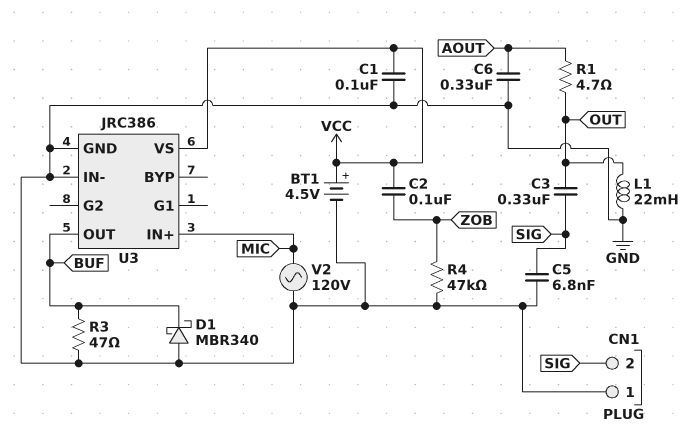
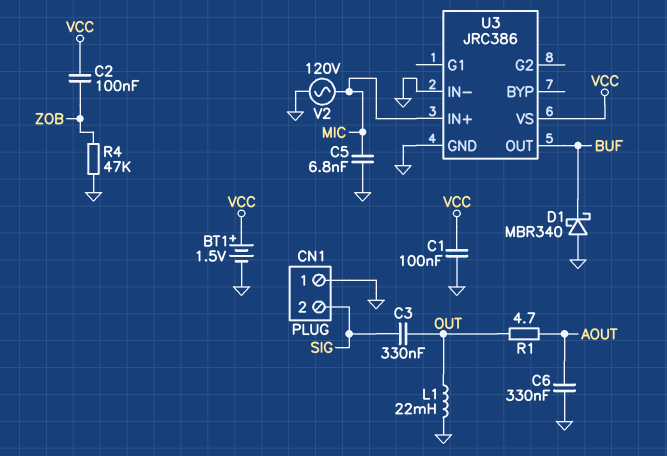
BT1: 4.5V (plus VCC, minus GND) -> 1.5V (plus VCC, minus GND)
C5: 6.8nF (GND, SIG) -> 6.8nF (GND, MIC)
R3: 47 (BUF, GND) -> none

